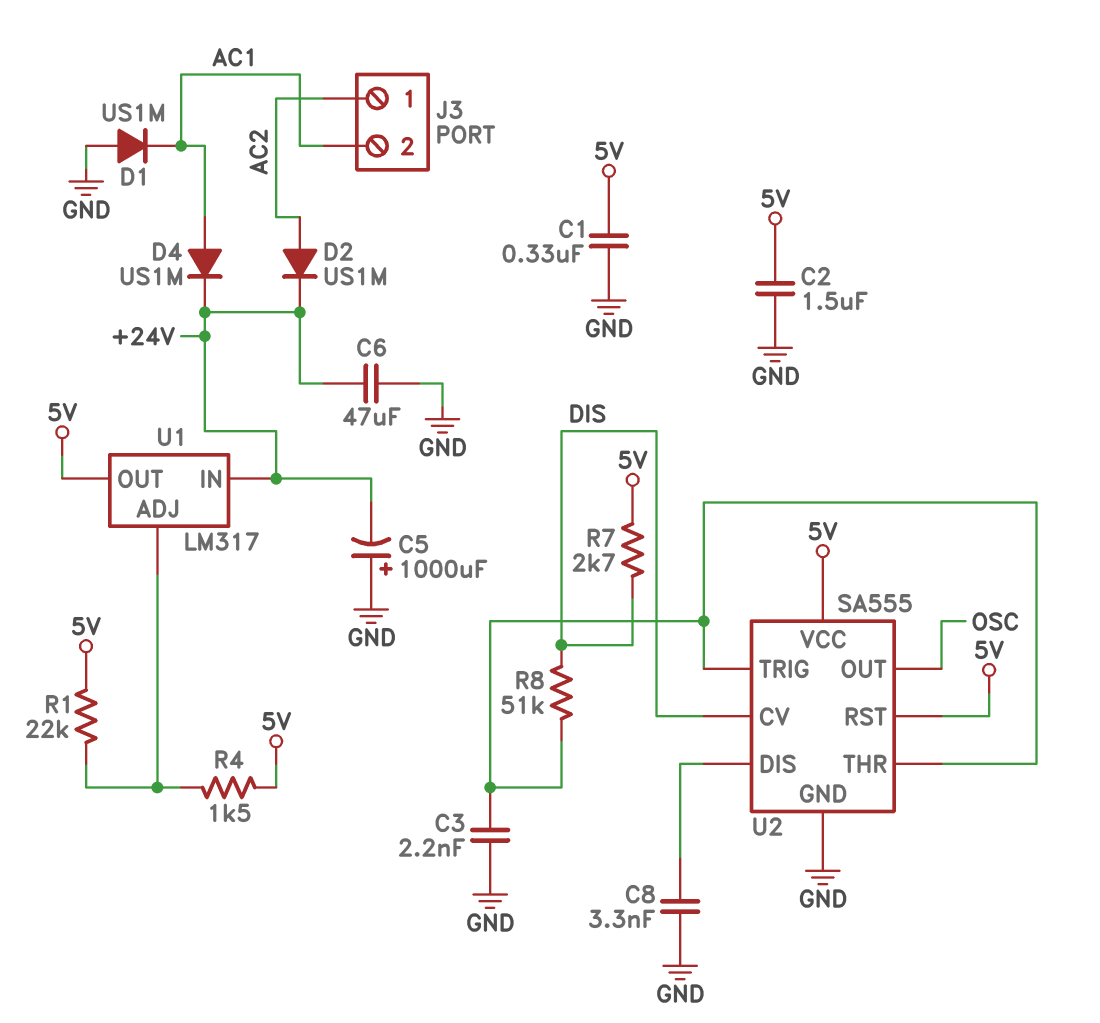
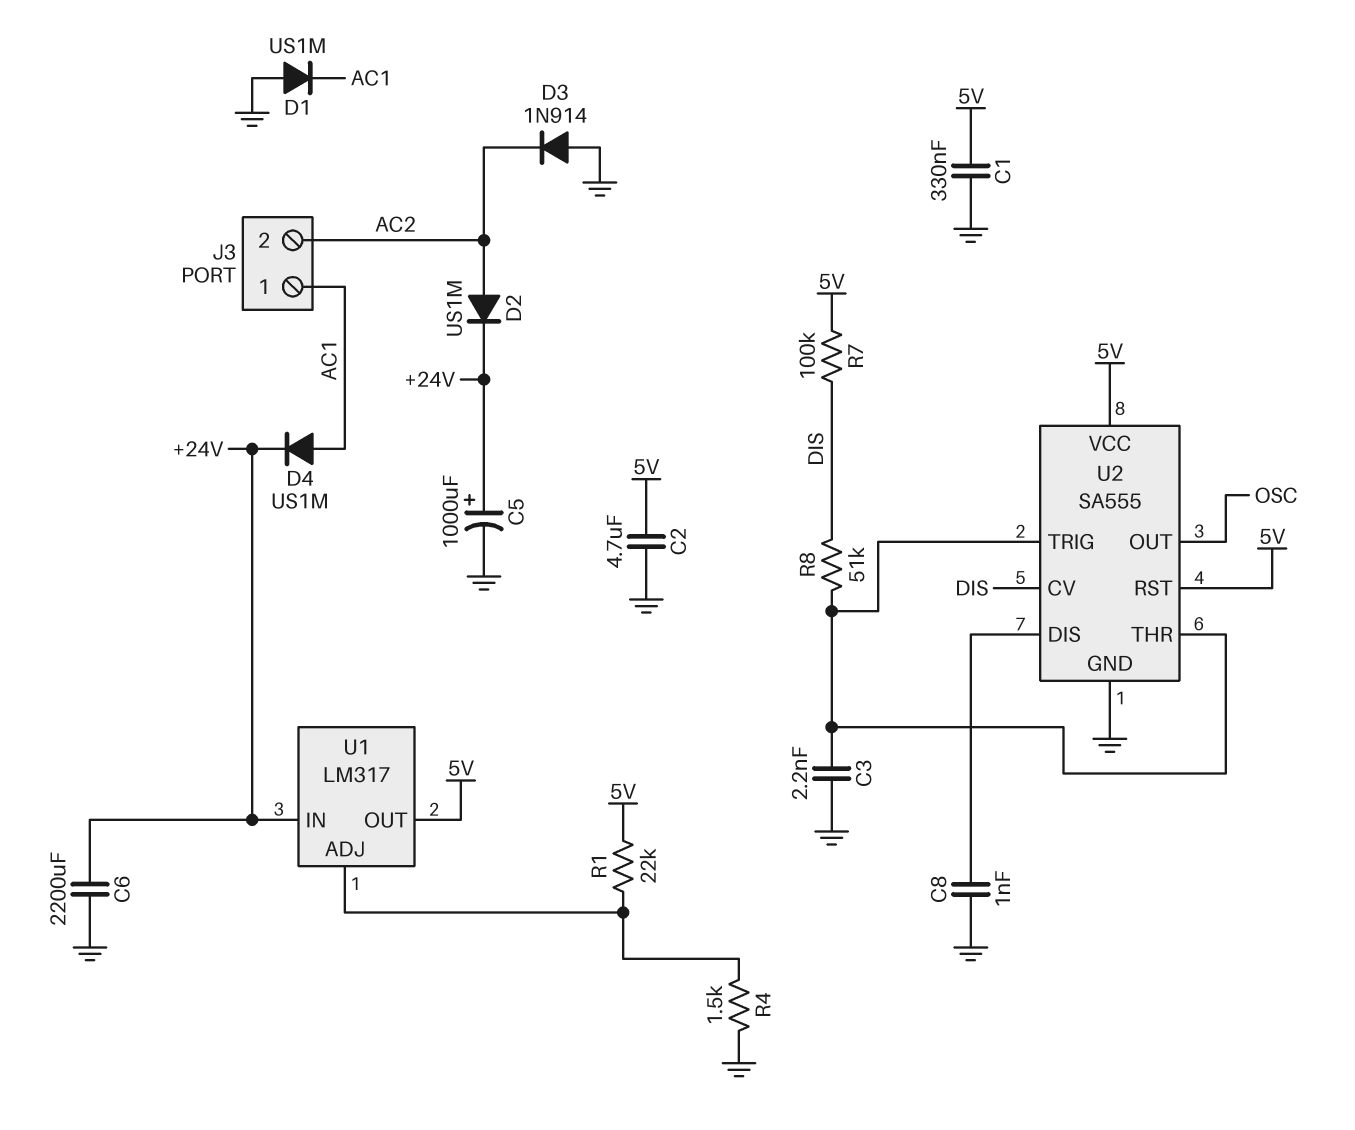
C2: 1.5uF (5V, GND) -> 4.7uF (5V, GND)
C5: 1000uF (plus GND, minus +24V) -> 1000uF (plus +24V, minus GND)
C6: 47uF (+24V, GND) -> 2200uF (+24V, GND)
C8: 3.3nF (GND, U2/DIS) -> 1nF (GND, U2/DIS)
D3: none -> diode 1N914 (A GND, K AC2)
J3 pin 1: AC2 -> AC1
J3 pin 2: AC1 -> AC2
R4: 1.5k (5V, U1/ADJ) -> 1.5k (GND, U1/ADJ)
R7: 2.7k (5V, DIS) -> 100k (5V, DIS)

